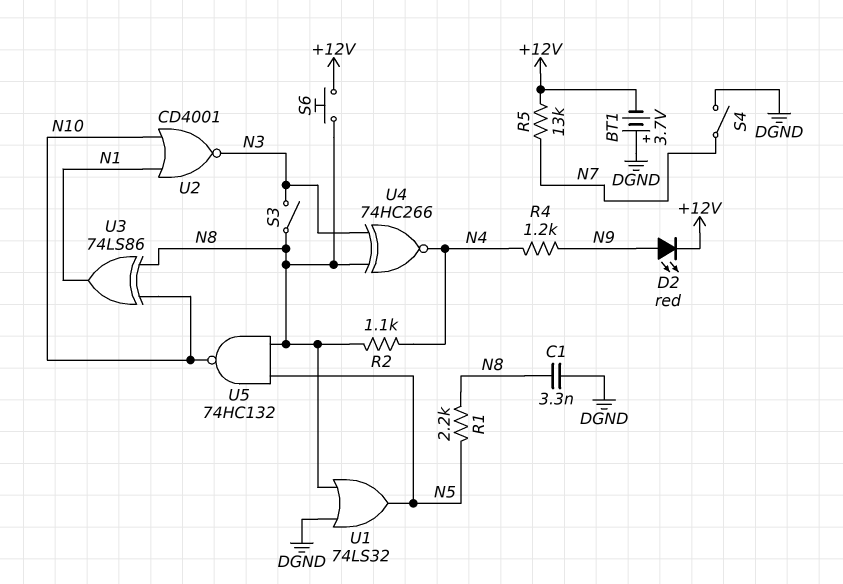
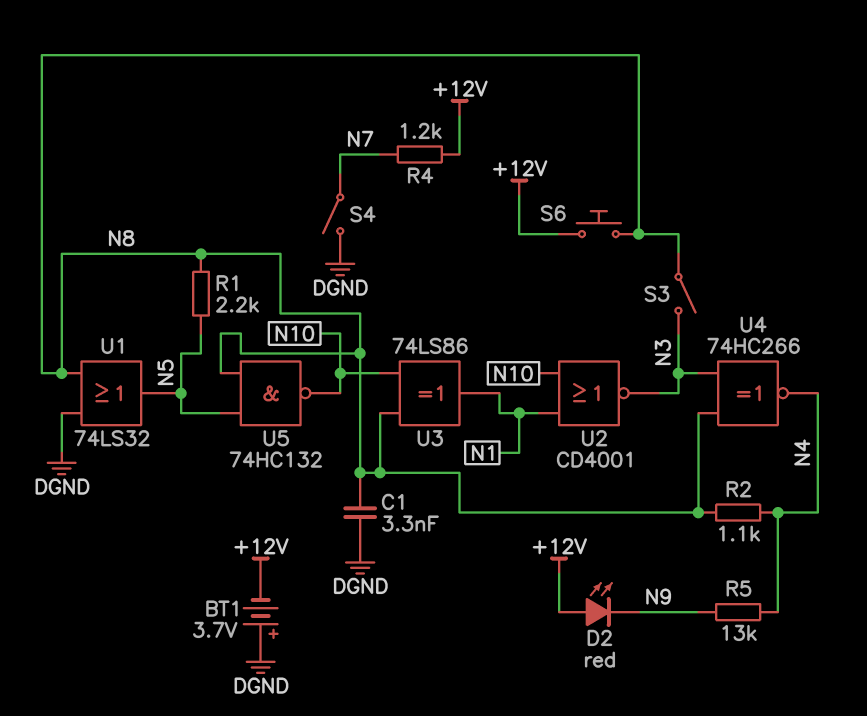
D2: LED red (A N9, K +12V) -> LED red (A +12V, K N9)
R4: 1.2k (N4, N9) -> 1.2k (+12V, N7)
R5: 13k (+12V, N7) -> 13k (N4, N9)

